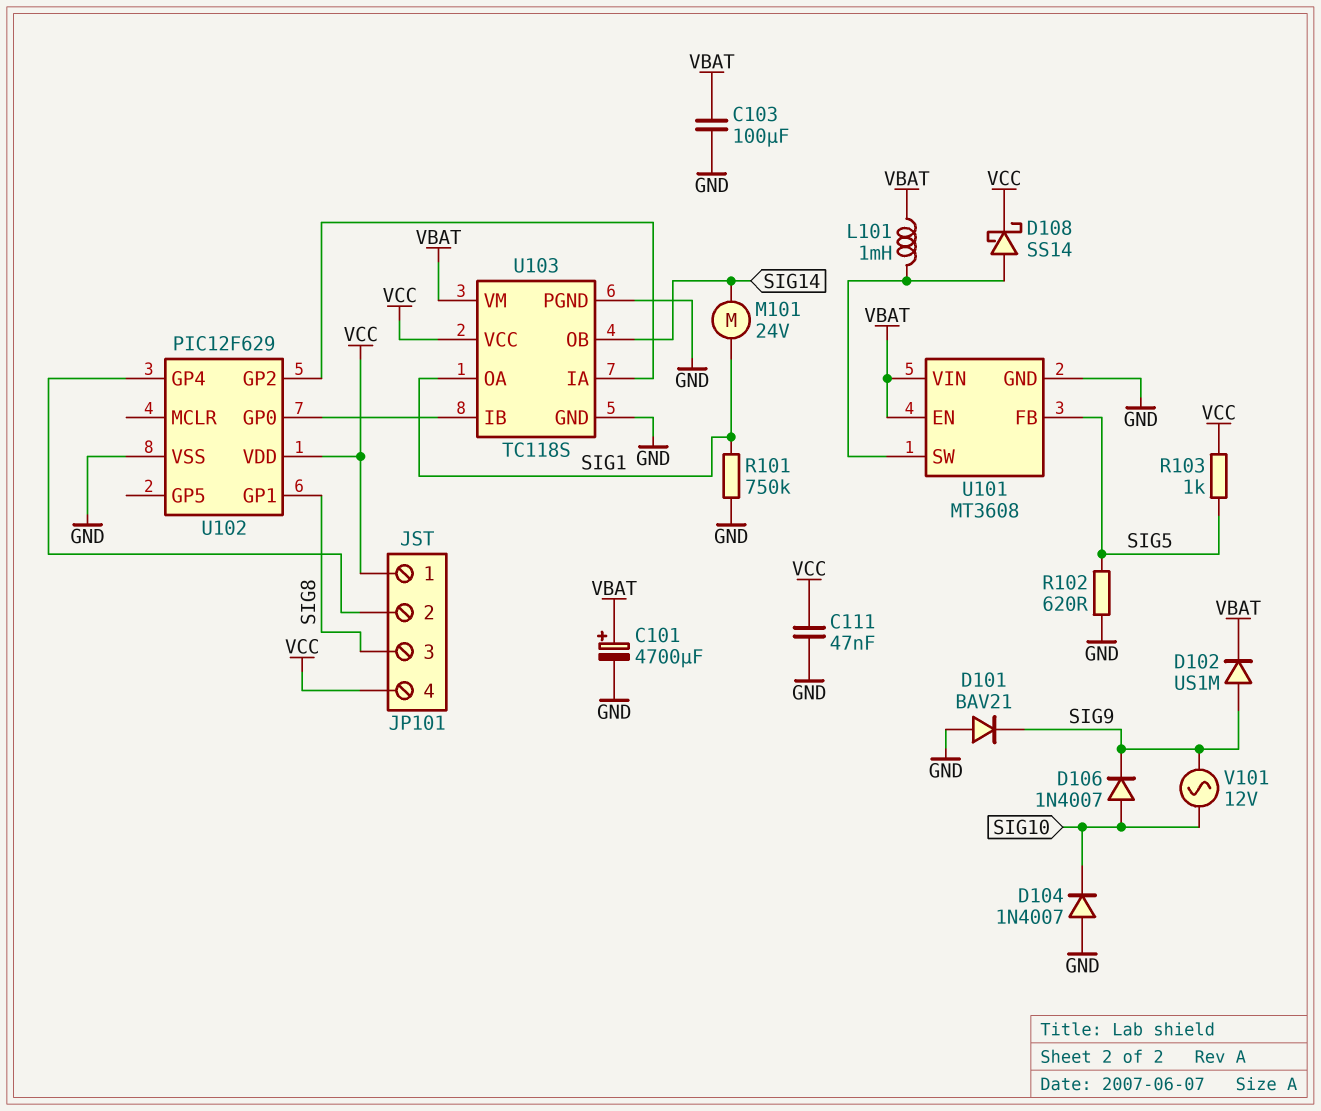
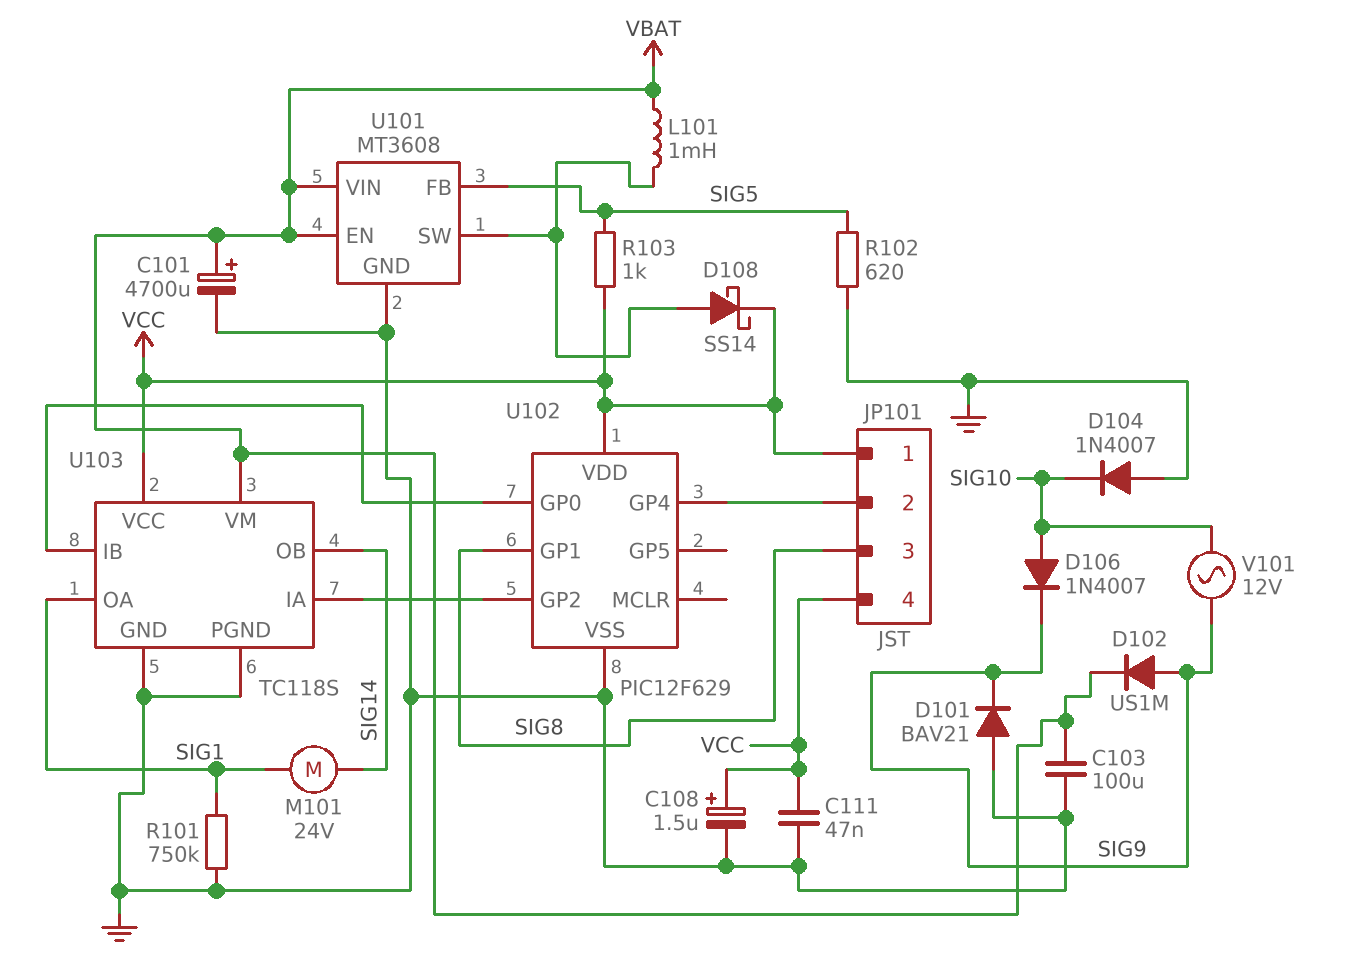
C108: none -> 1.5uF (plus VCC, minus GND)

